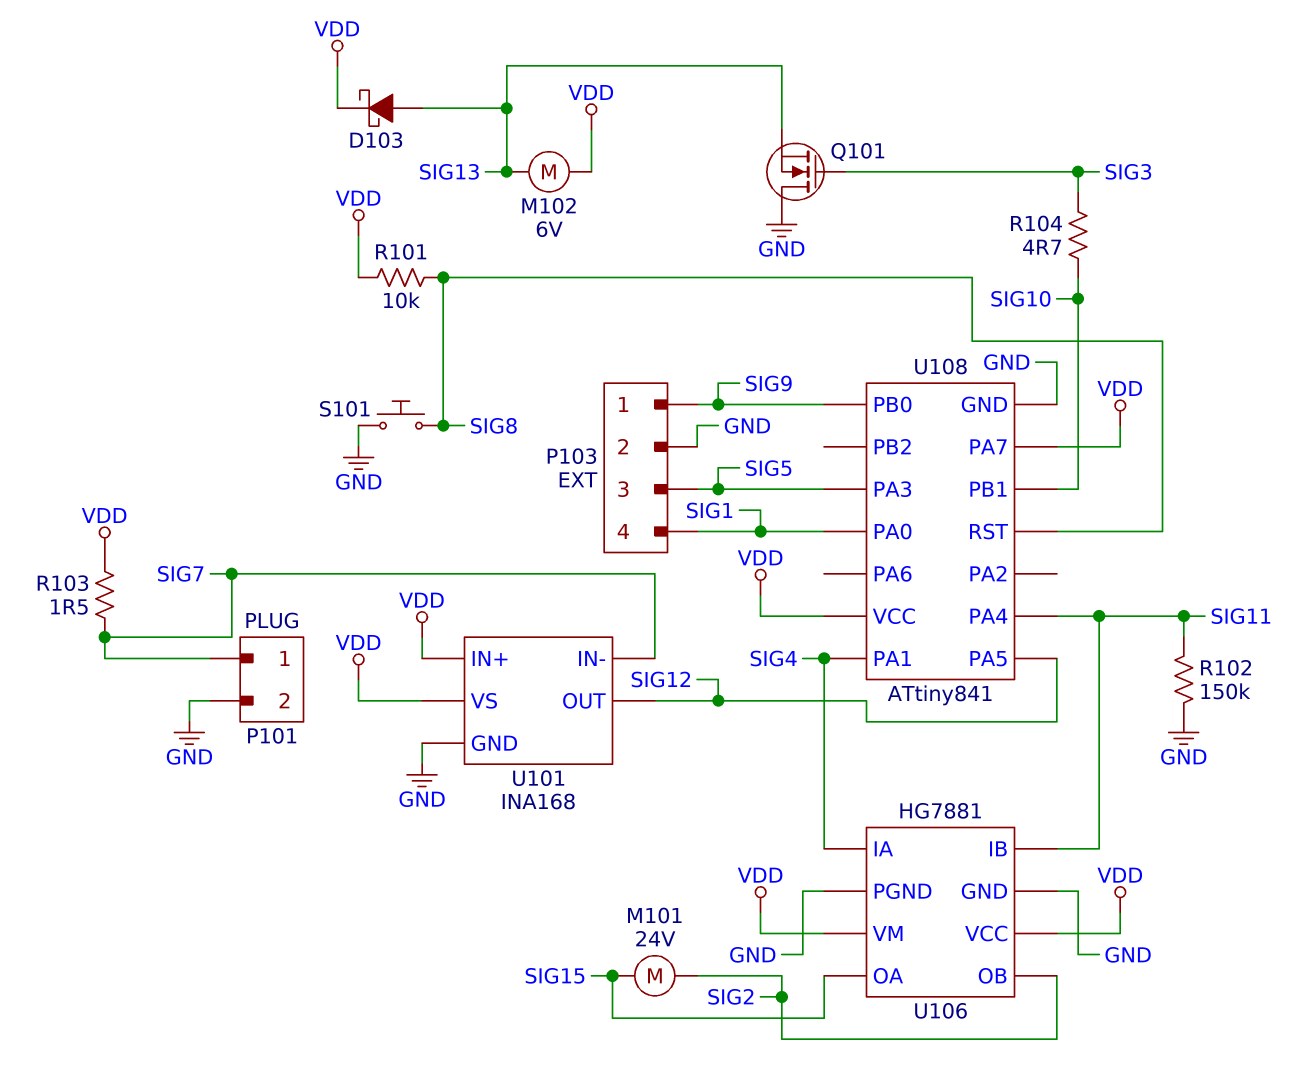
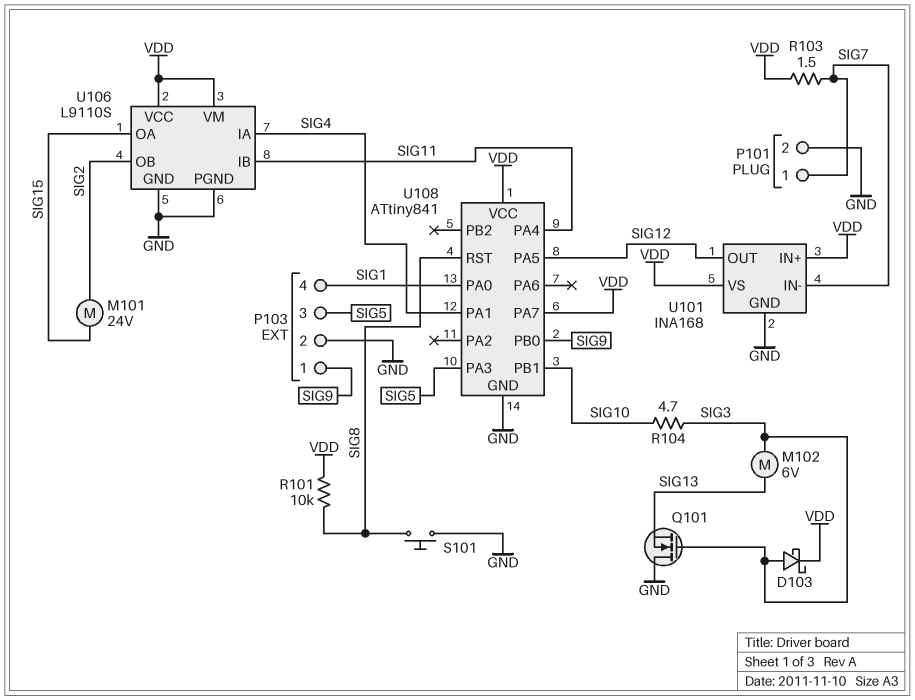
D103: schottky (A SIG13, K VDD) -> schottky (A SIG3, K VDD)
M102: motor 6V (SIG13, VDD) -> motor 6V (SIG3, SIG13)
R102: 150k (GND, SIG11) -> none
U106: HG7881 -> L9110S

